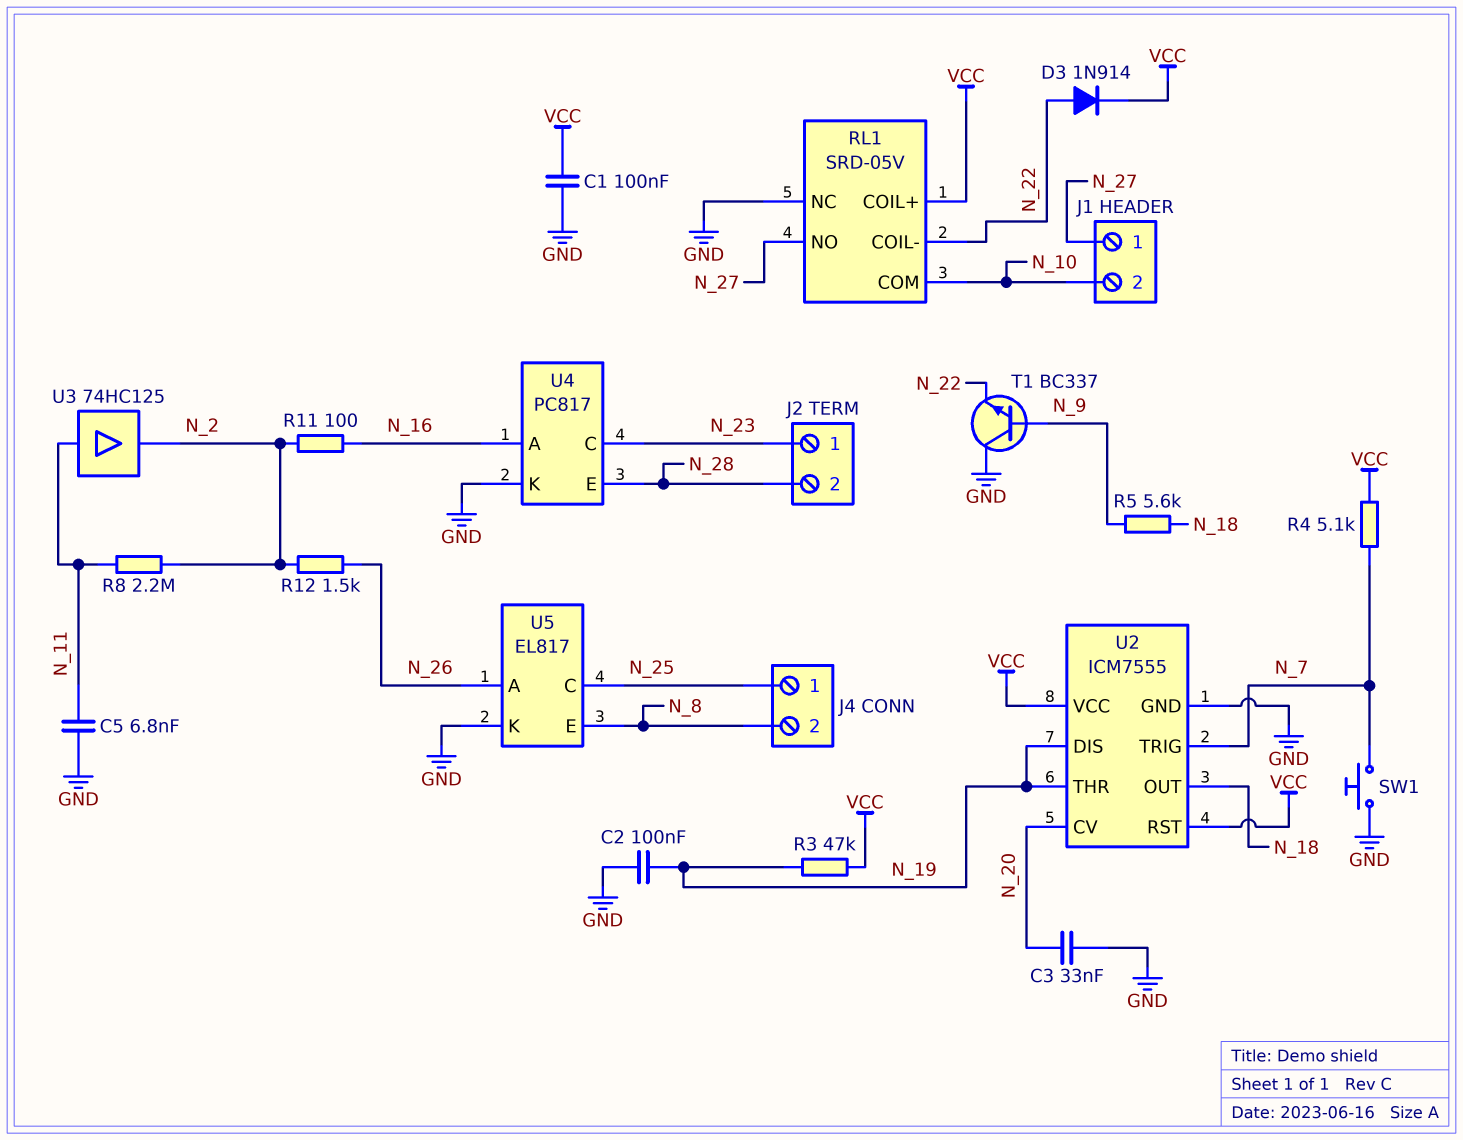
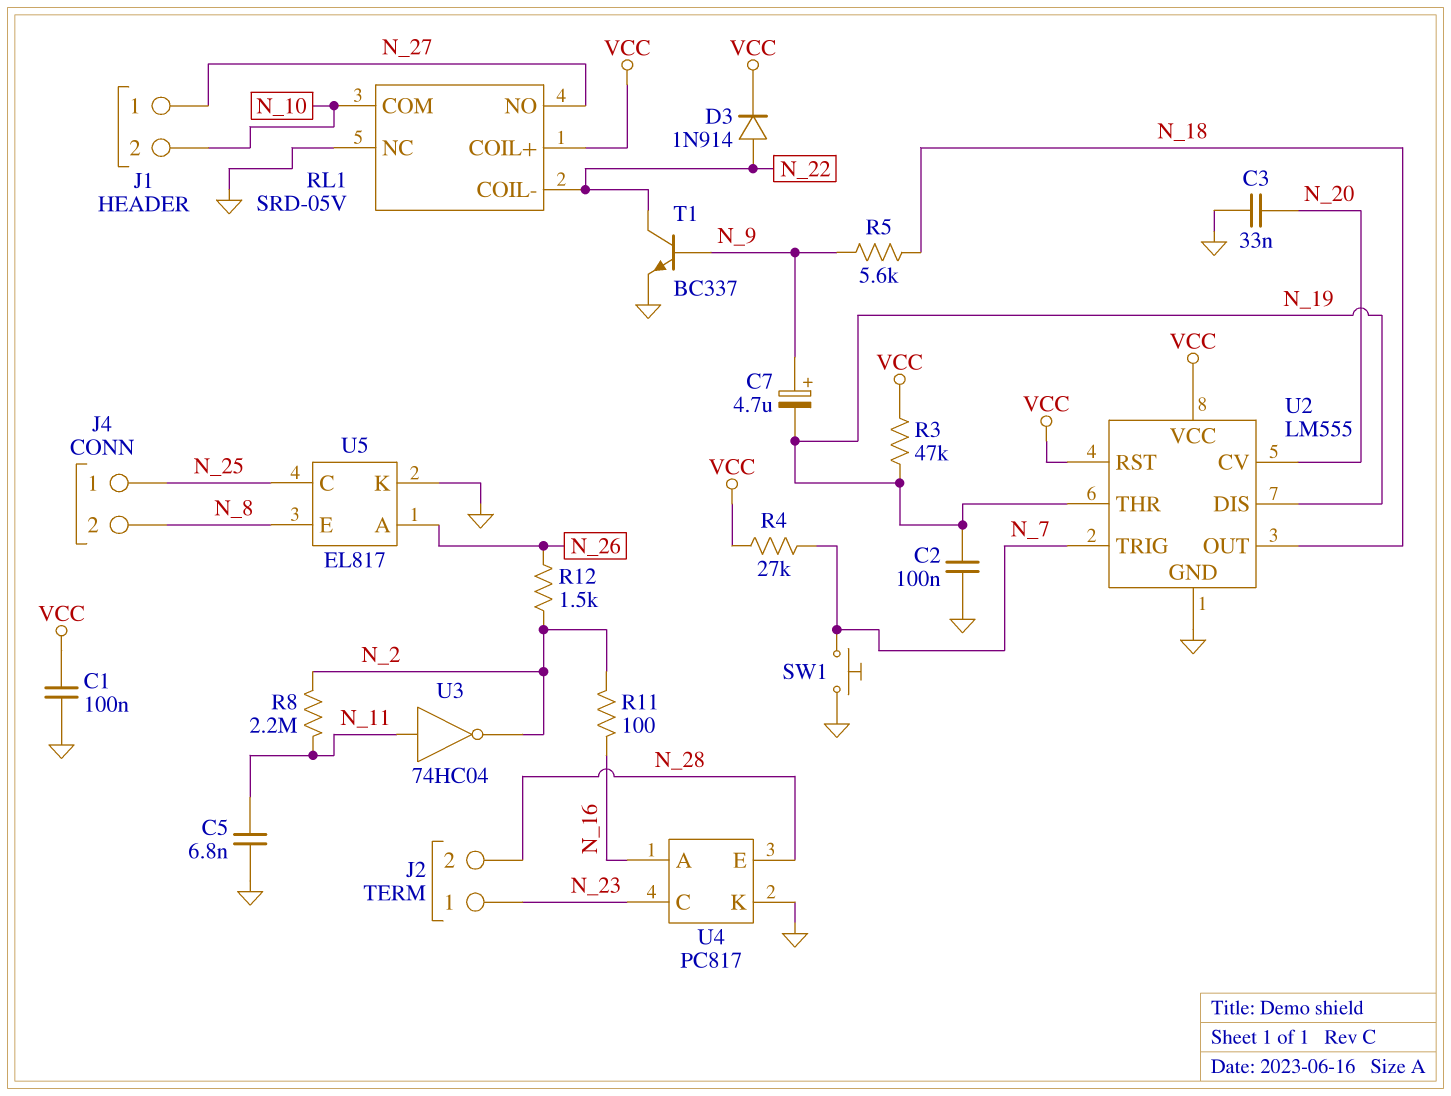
C7: none -> 4.7uF (plus N_9, minus N_19)
R4: 5.1k (N_7, VCC) -> 27k (N_7, VCC)
T1: NPN BC337 (B N_9, C GND, E N_22) -> NPN BC337 (B N_9, C N_22, E GND)
U2: ICM7555 -> LM555
U3: buffer 74HC125 (in N_11, out N_2) -> NOT 74HC04 (in N_11, out N_2)

